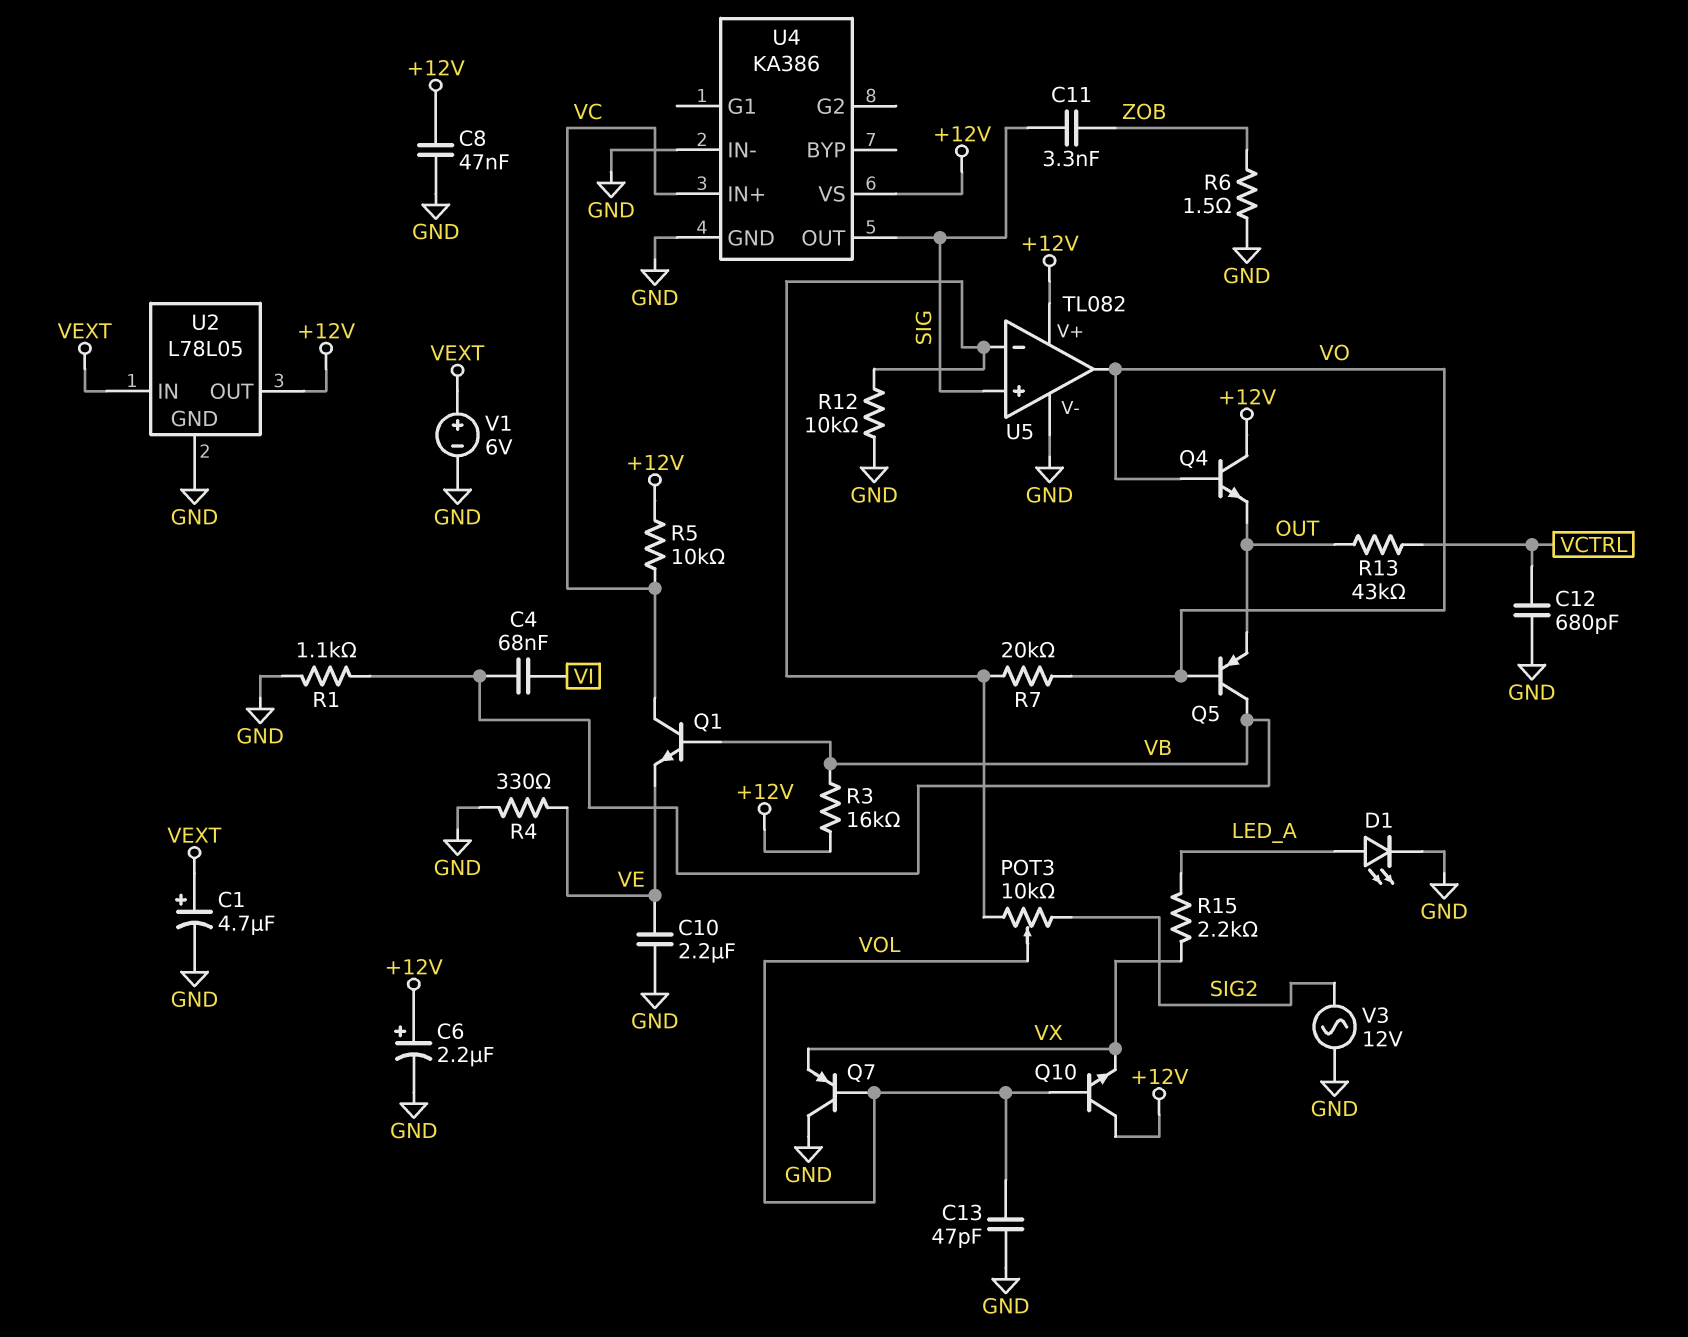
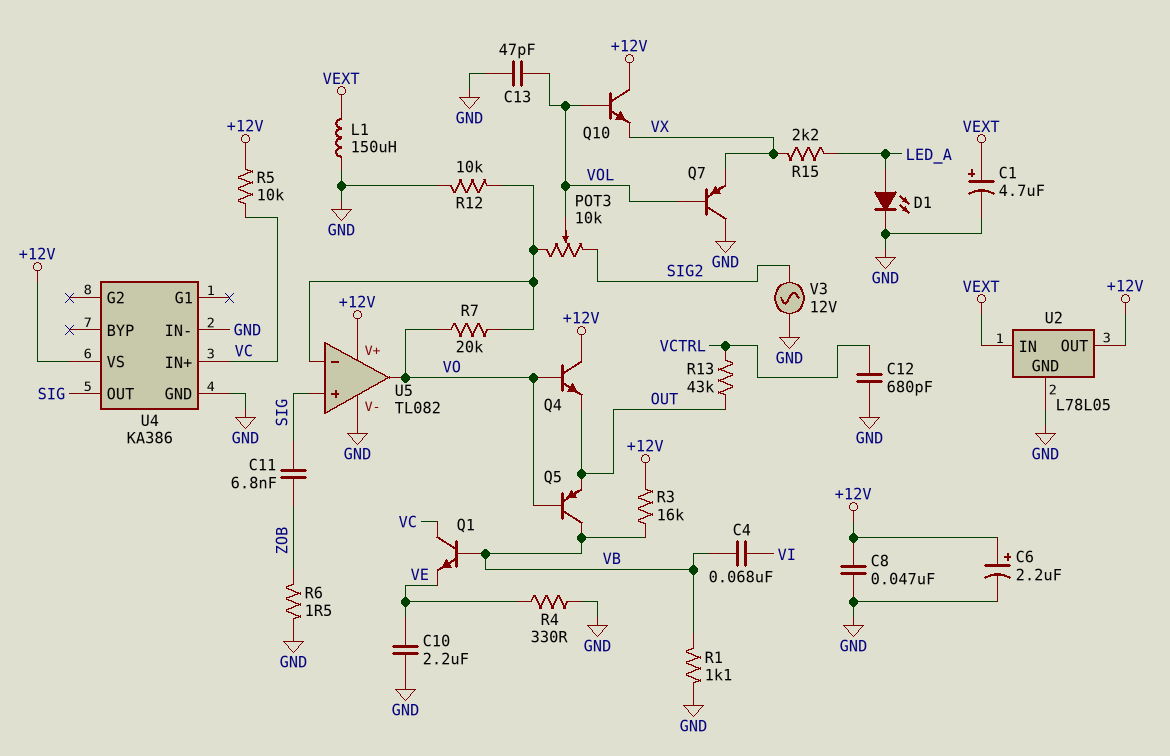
C11: 3.3nF (SIG, ZOB) -> 6.8nF (SIG, ZOB)
L1: none -> 150uH (GND, VEXT)
V1: 6V (plus VEXT, minus GND) -> none

